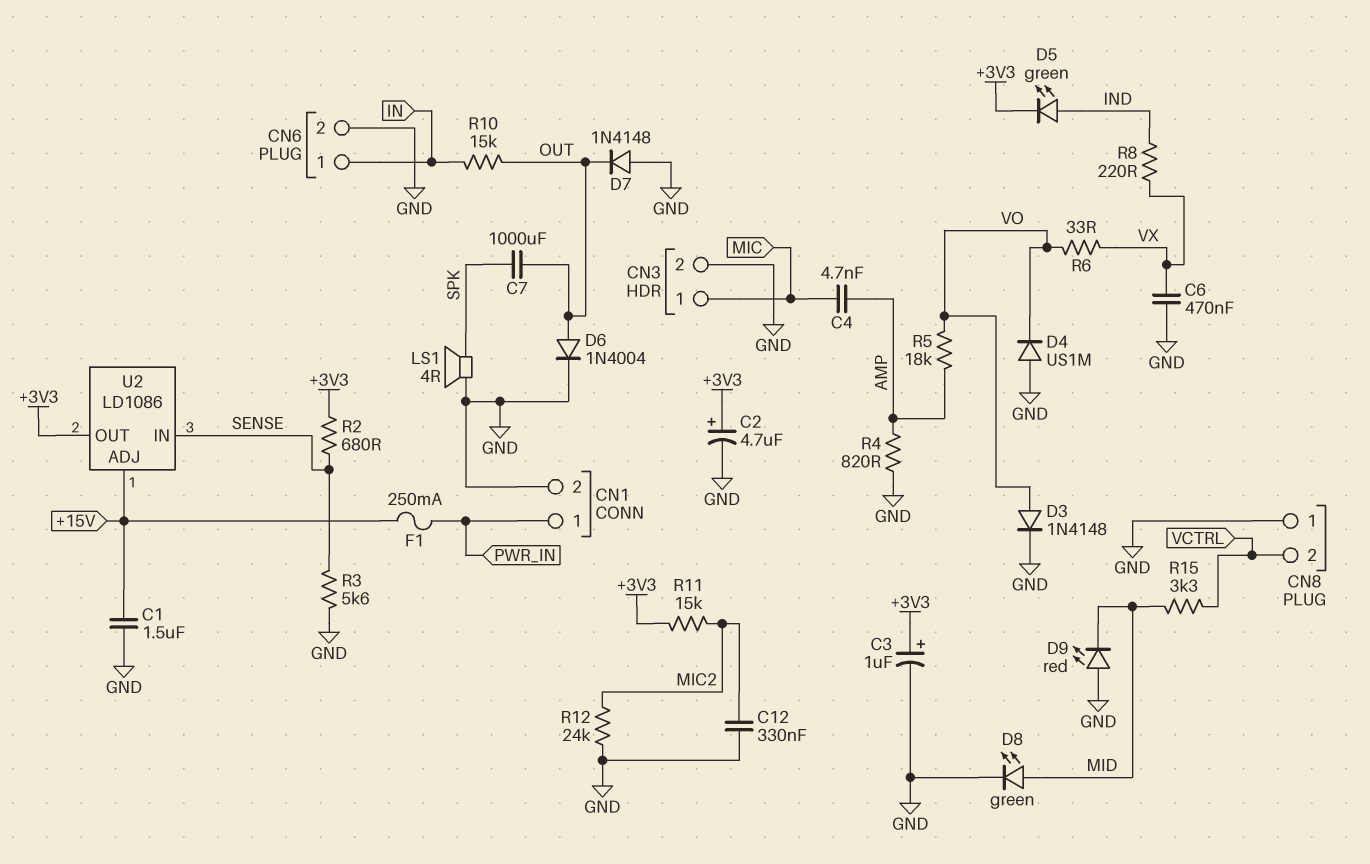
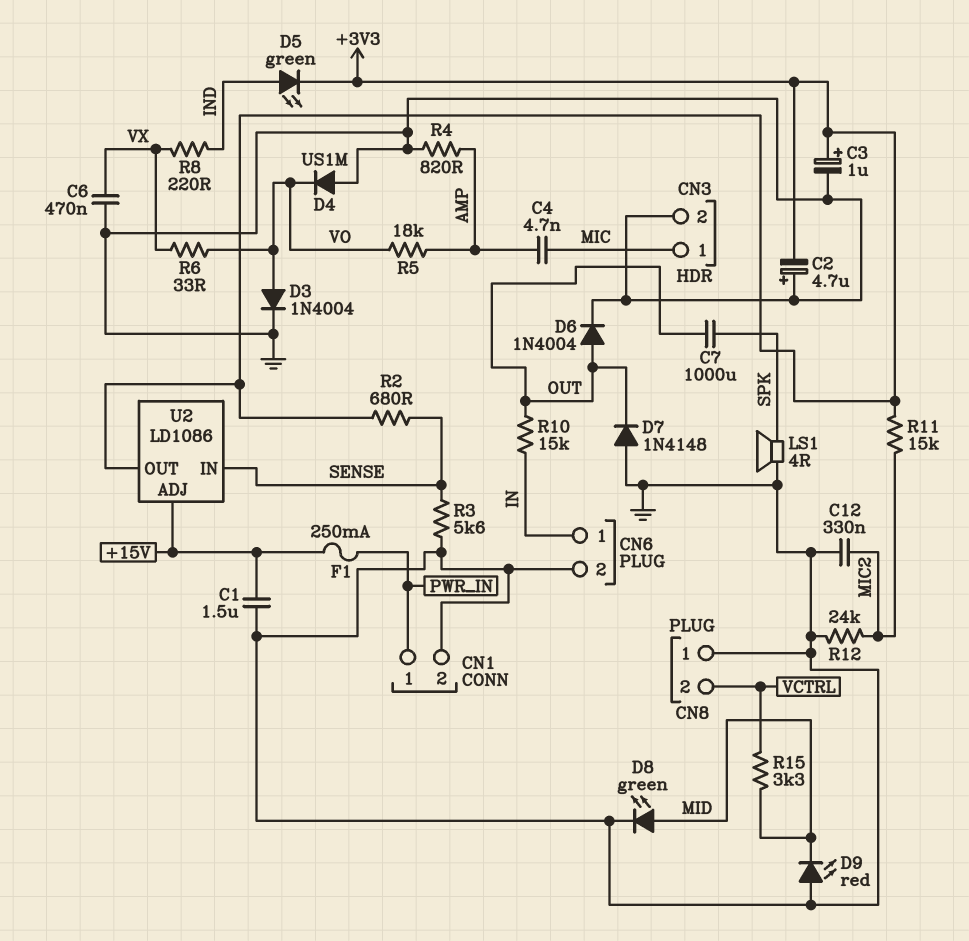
C2: 4.7uF (plus +3V3, minus GND) -> 4.7uF (plus GND, minus +3V3)
D3: diode 1N4148 (A VO, K GND) -> diode 1N4004 (A VO, K GND)

